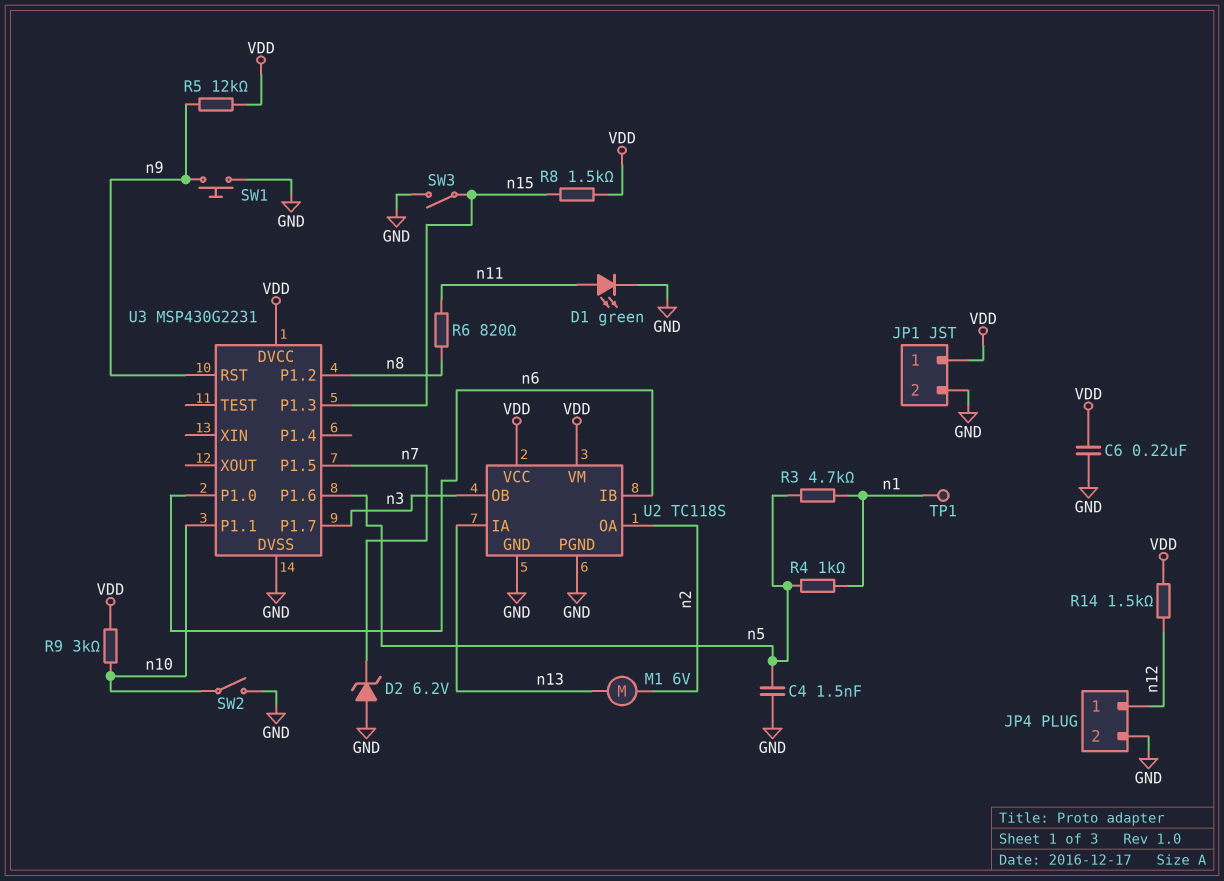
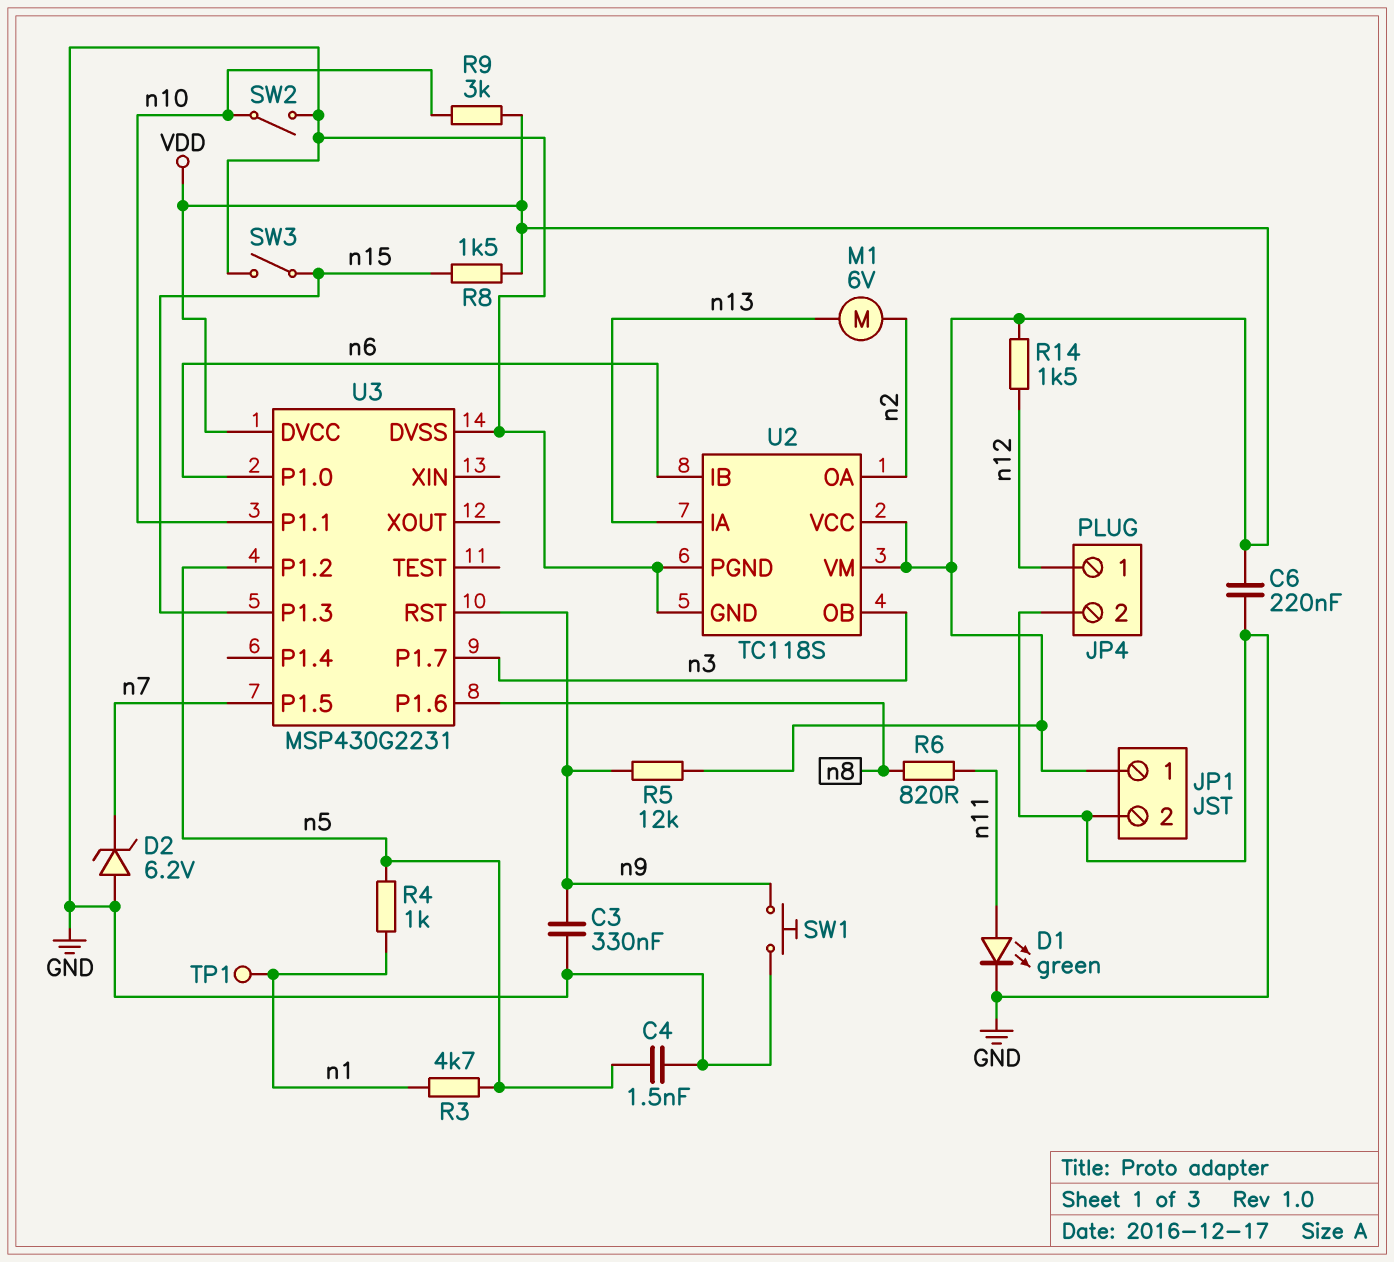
C3: none -> 330nF (GND, n9)
U3 pin P1.2: n8 -> n5
U3 pin P1.6: n5 -> n8

